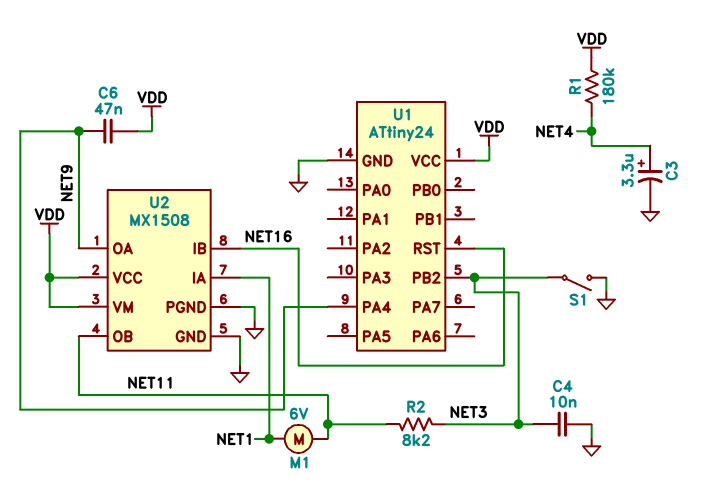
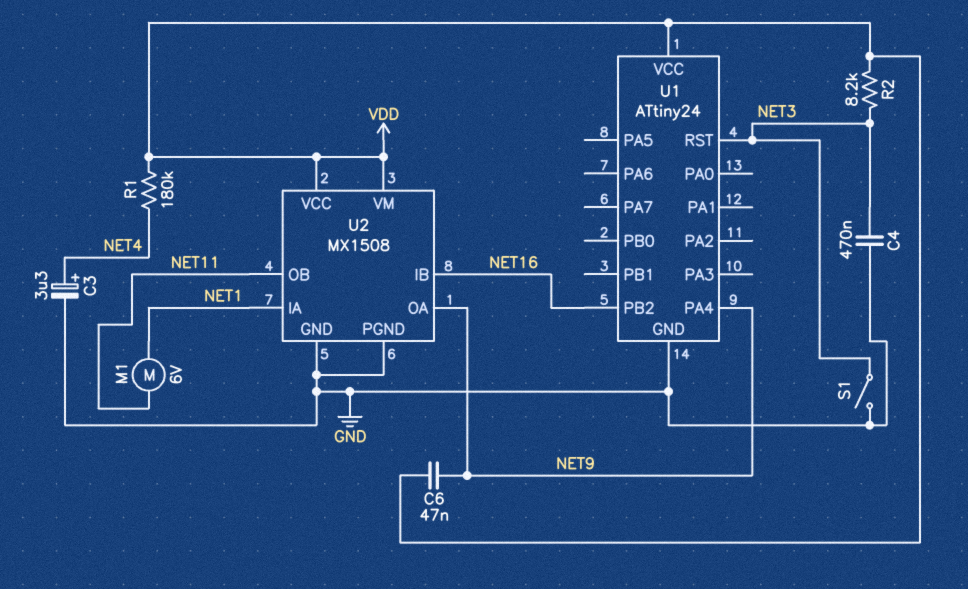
C4: 10nF (GND, NET3) -> 470nF (GND, NET3)
R2: 8.2k (NET3, NET11) -> 8.2k (NET3, VDD)
U1 pin PB2: NET3 -> NET16
U1 pin RST: NET16 -> NET3

